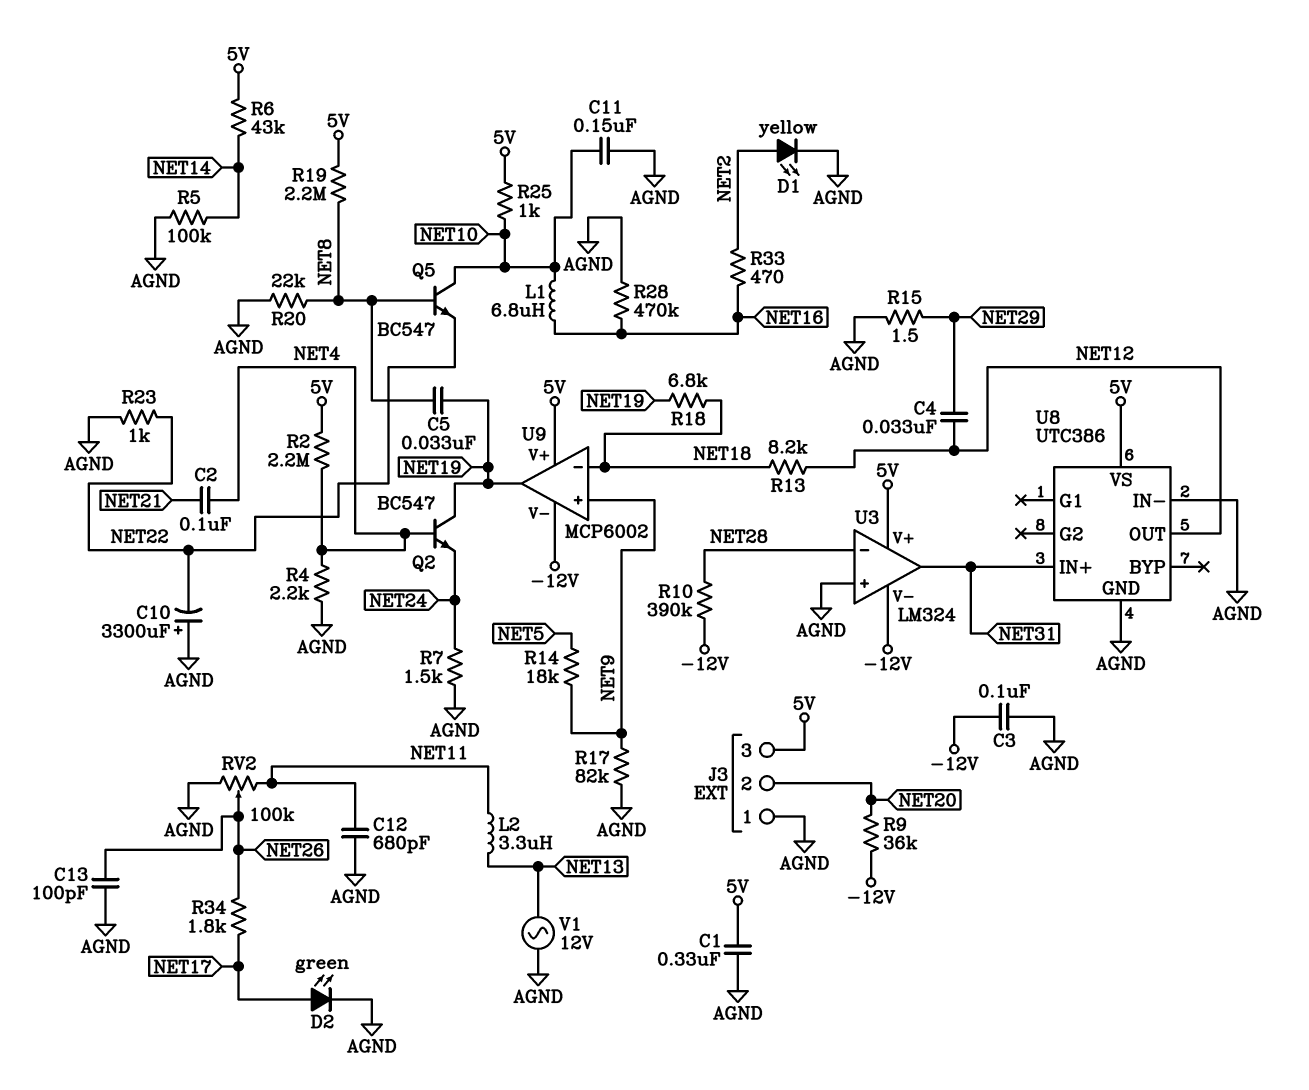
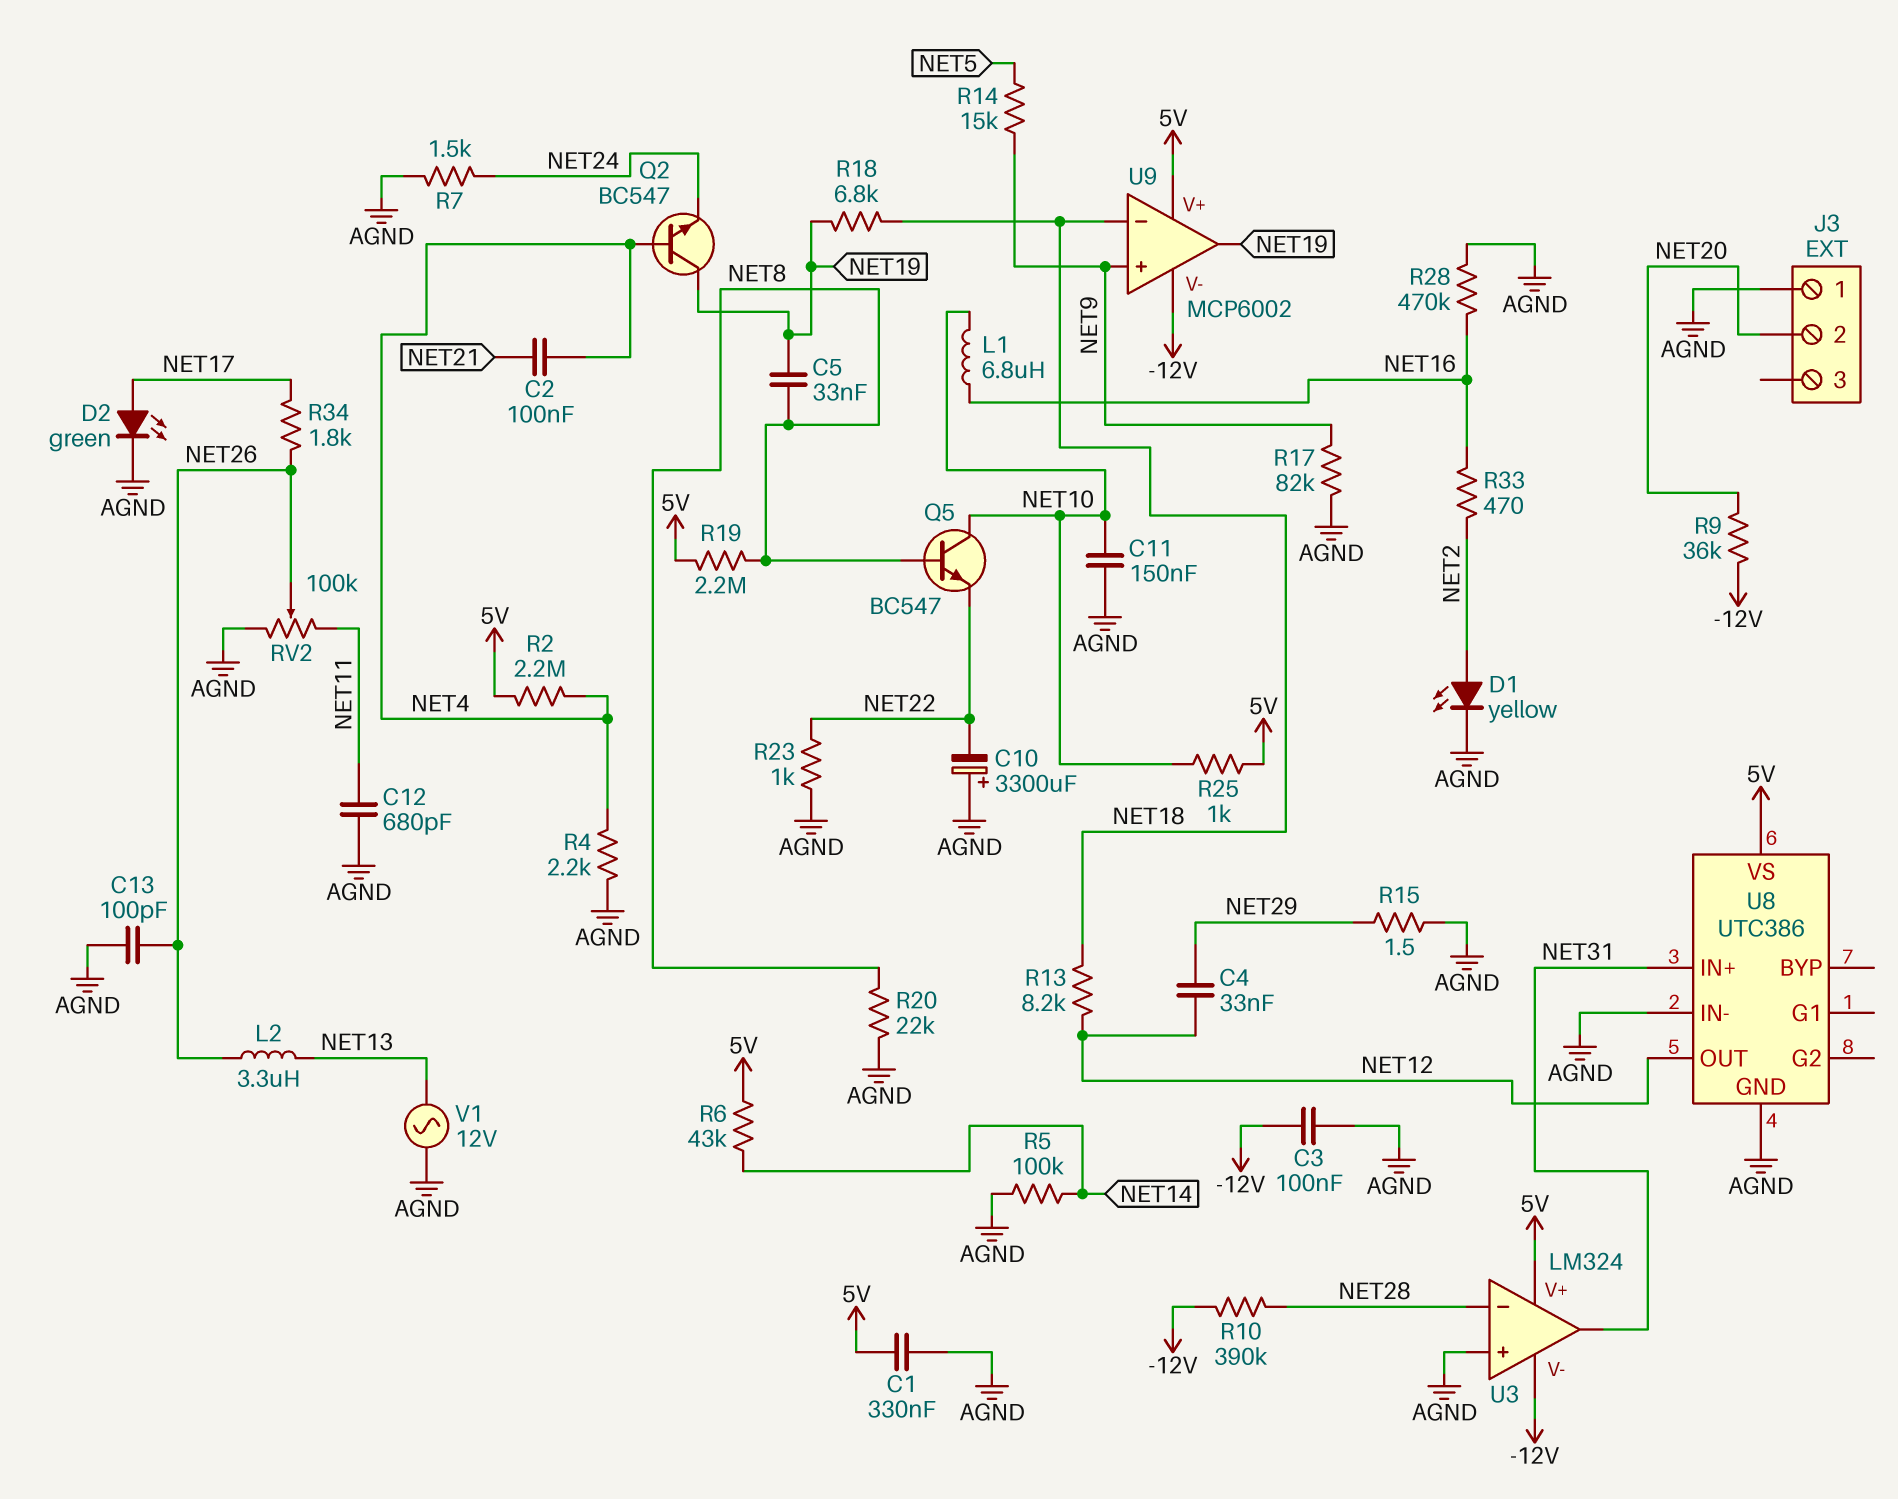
J3 pin 3: 5V -> none
L2: 3.3uH (NET11, NET13) -> 3.3uH (NET13, NET26)
R14: 18k (NET5, NET9) -> 15k (NET5, NET9)

